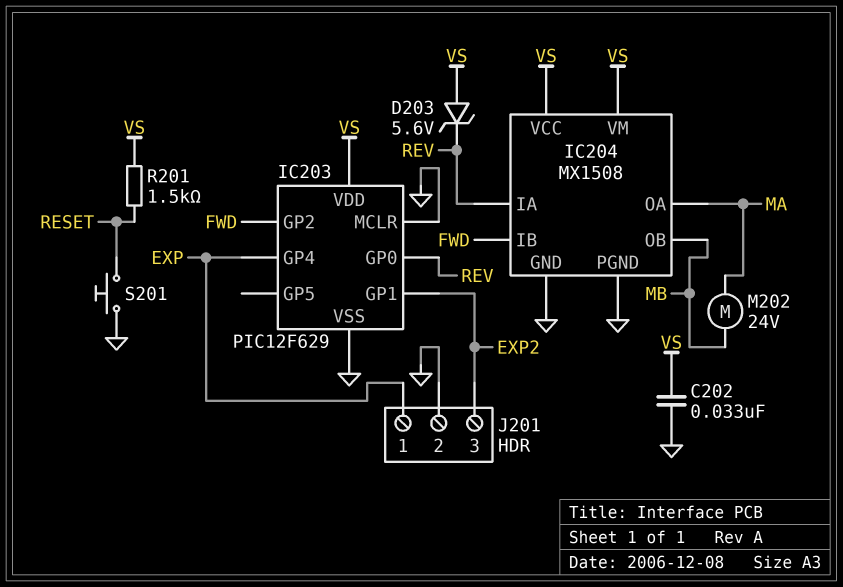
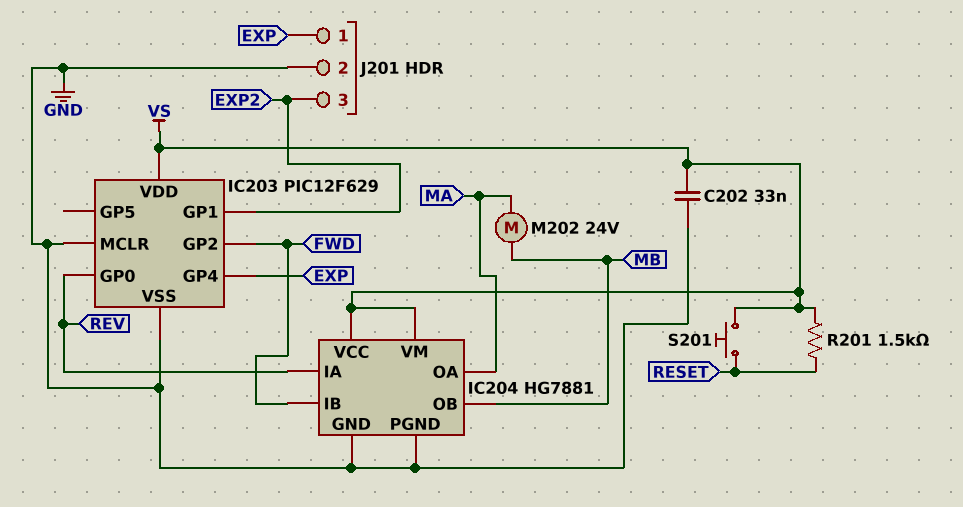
D203: zener 5.6V (A VS, K REV) -> none
IC204: MX1508 -> HG7881
S201: button (GND, RESET) -> button (RESET, VS)

